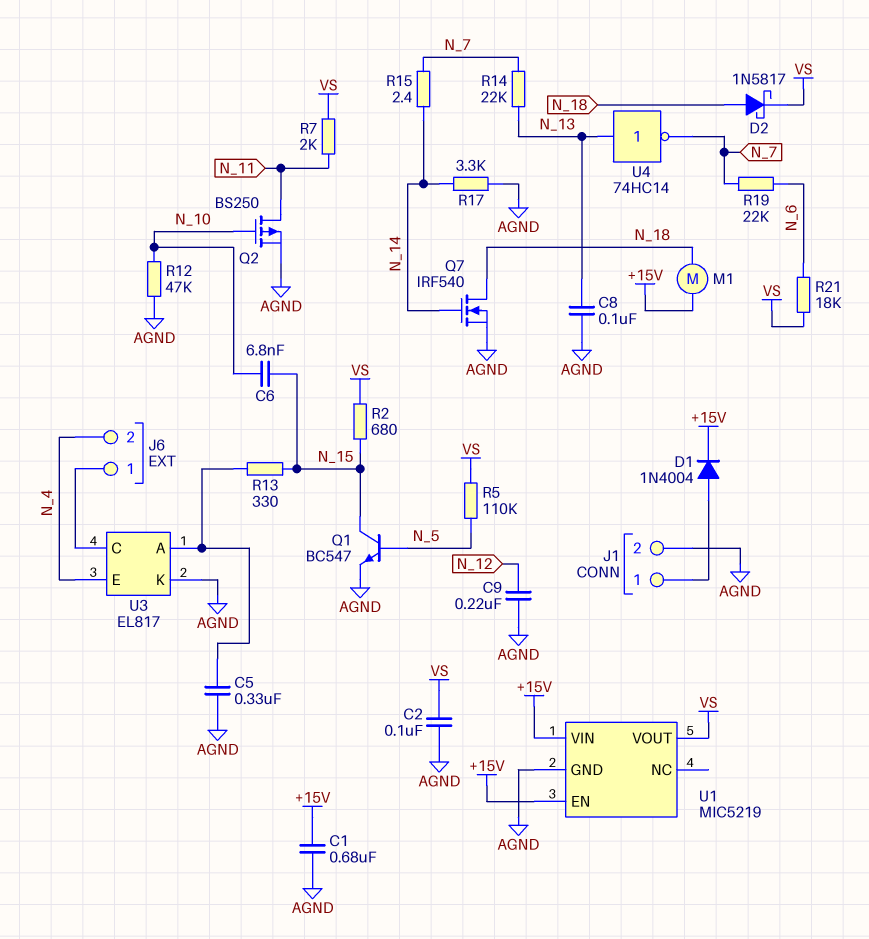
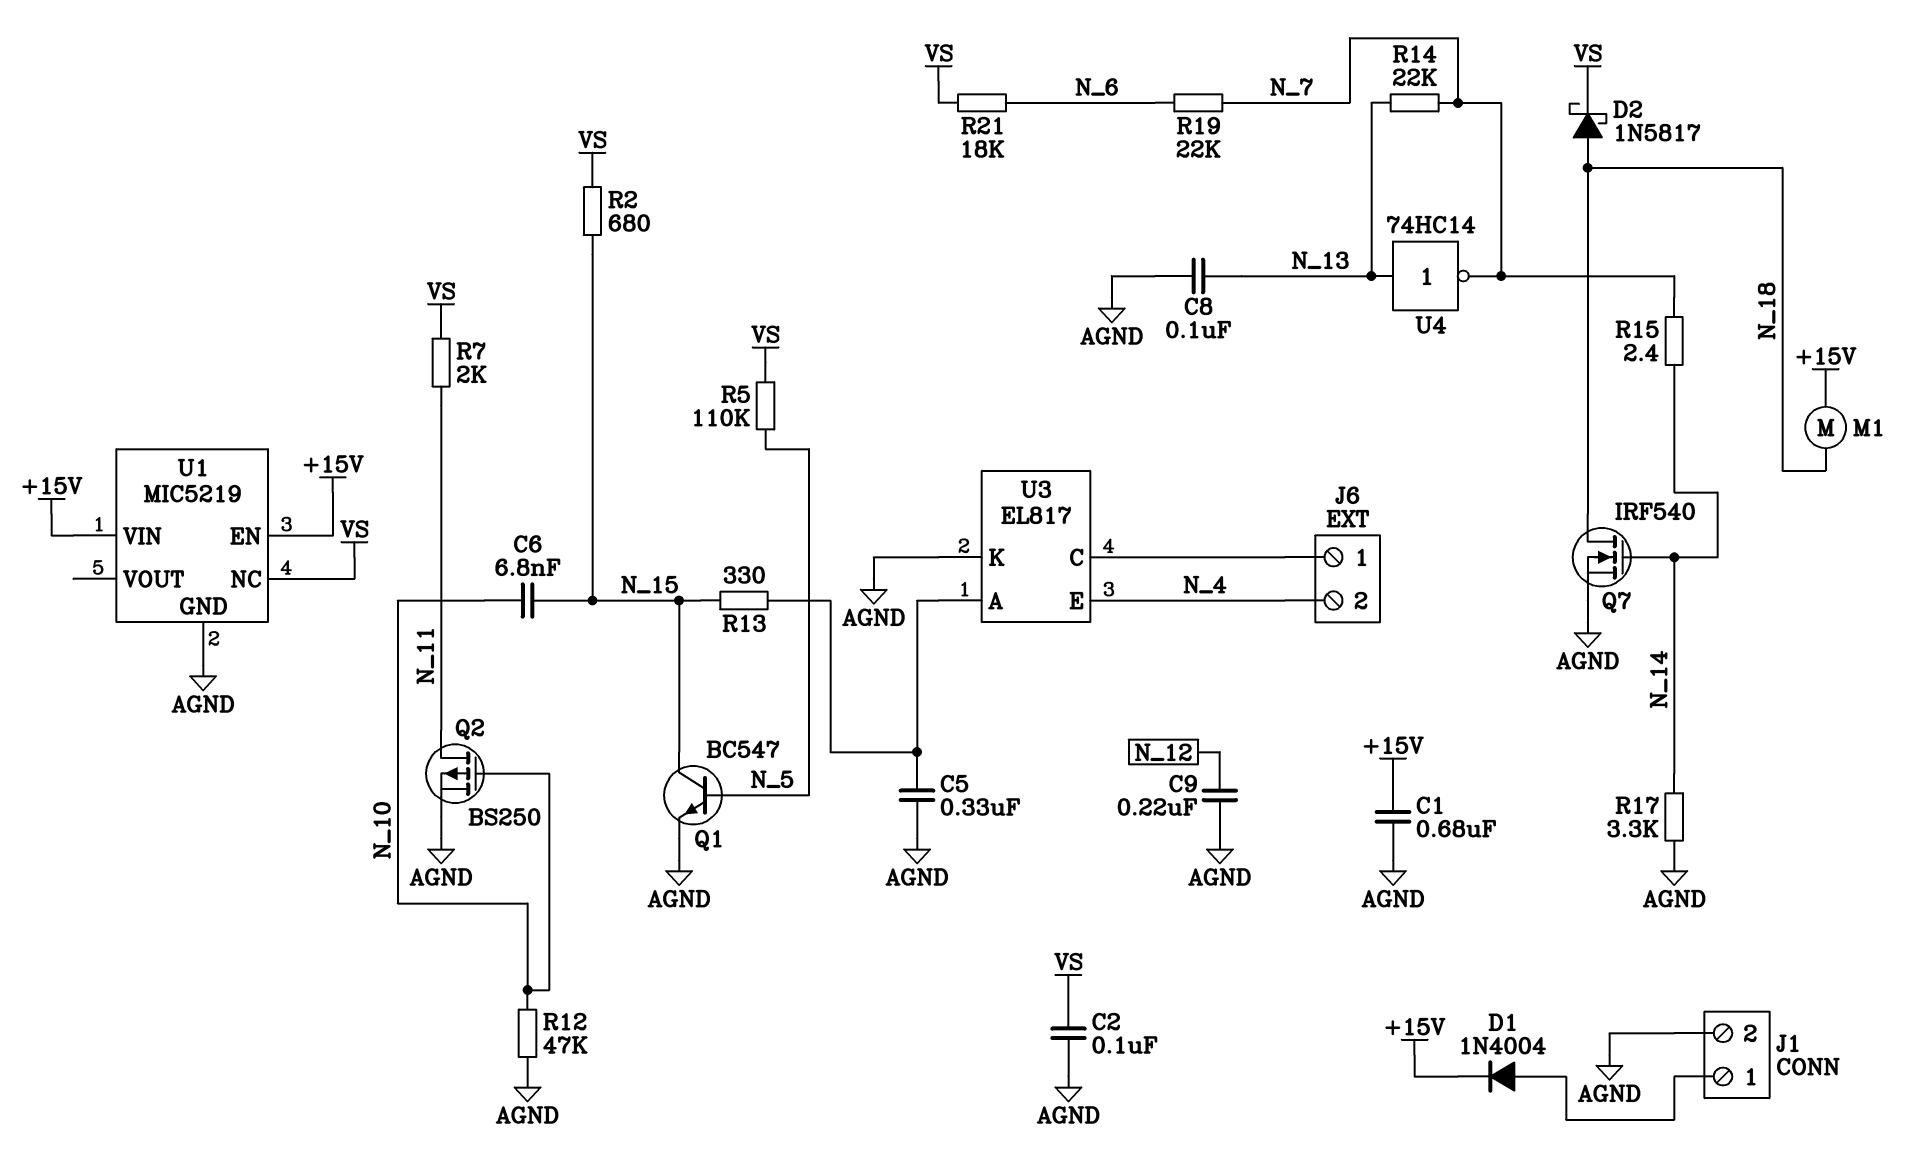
U1 pin NC: none -> VS
U1 pin VOUT: VS -> none

